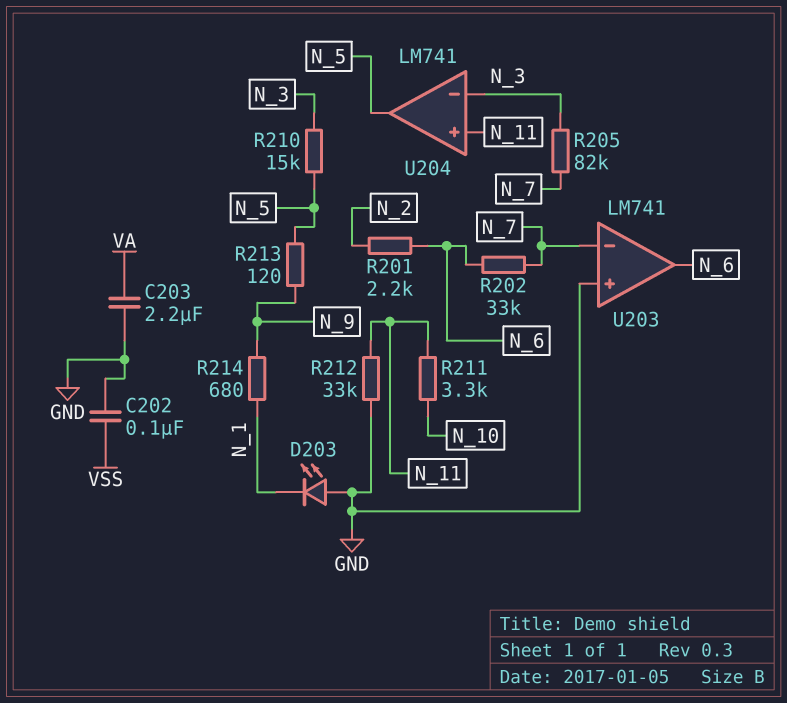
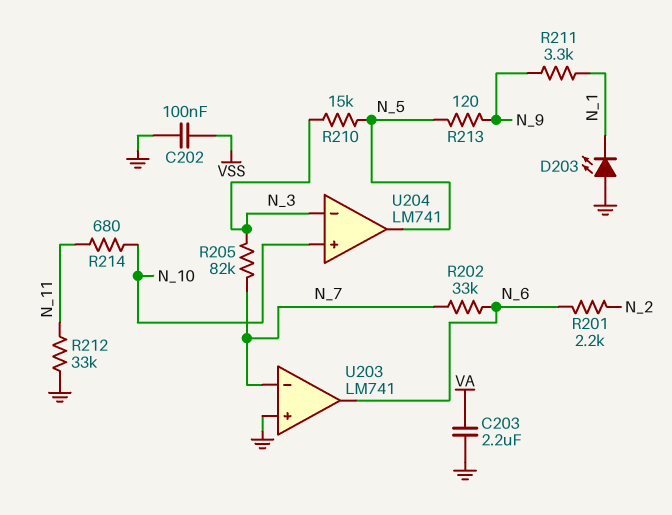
R211: 3.3k (N_10, N_11) -> 3.3k (N_1, N_9)
R214: 680 (N_1, N_9) -> 680 (N_10, N_11)
U204 pin in+: N_11 -> N_10

